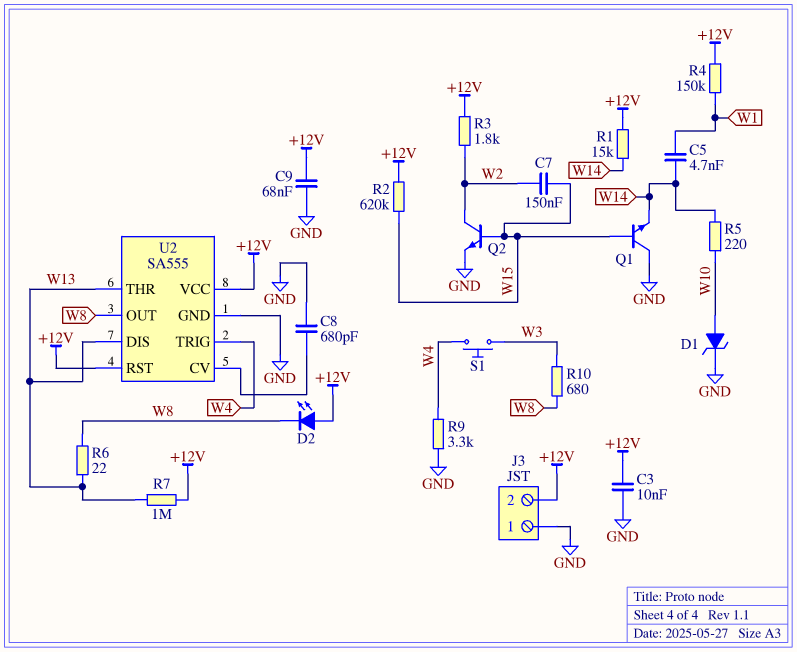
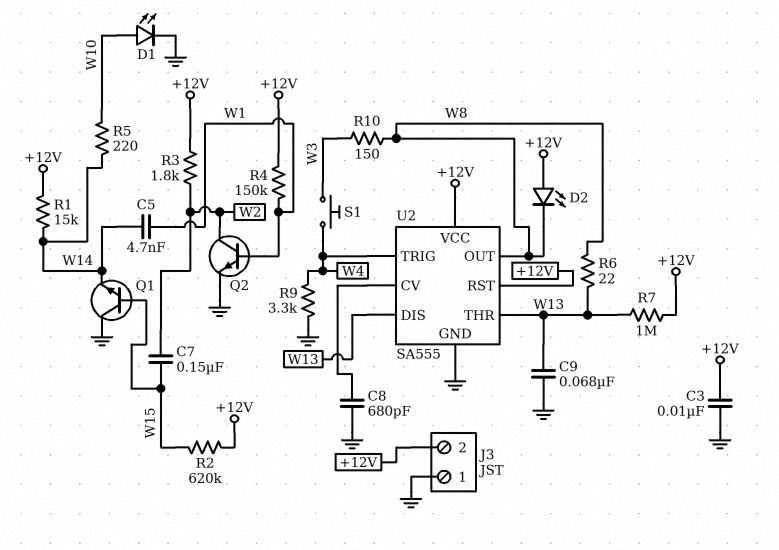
C9: 68nF (+12V, GND) -> 68nF (GND, W13)
D1: zener (A W10, K GND) -> LED (A W10, K GND)
Q2: NPN (B W15, C W2, E GND) -> NPN (B W1, C W2, E GND)
R10: 680 (W3, W8) -> 150 (W3, W8)

